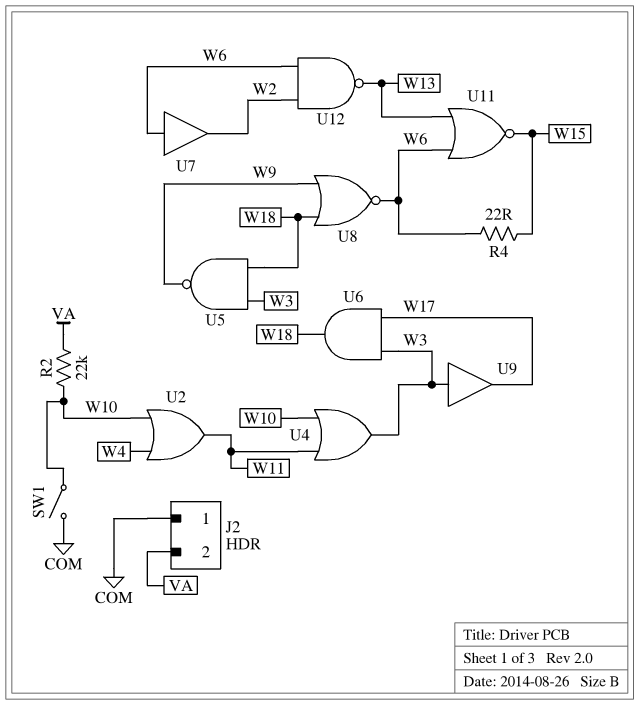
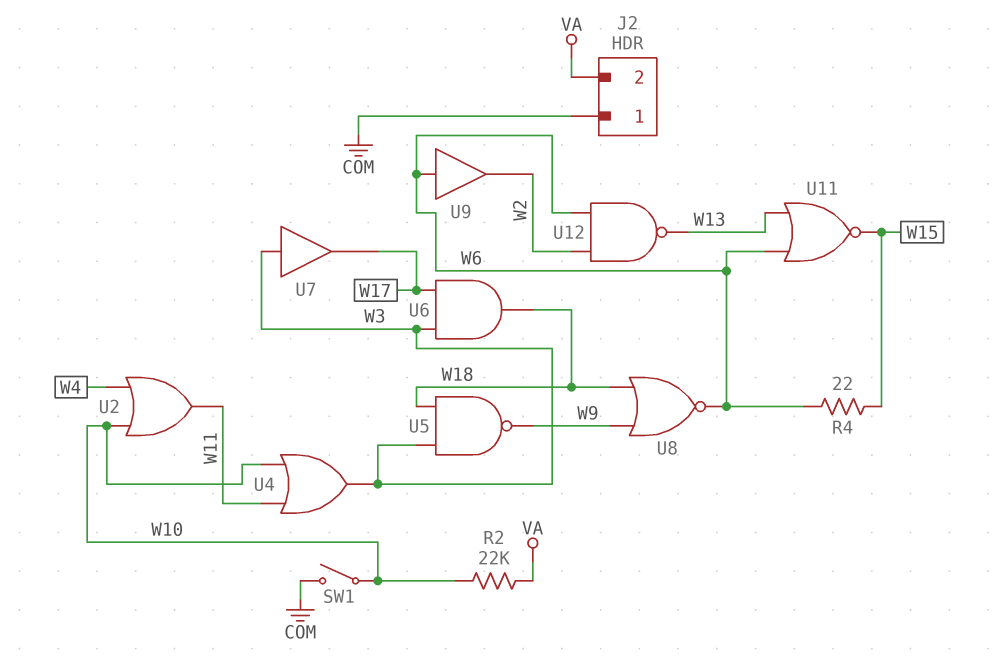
U7: buffer (in W6, out W2) -> buffer (in W3, out W17)
U9: buffer (in W3, out W17) -> buffer (in W6, out W2)

